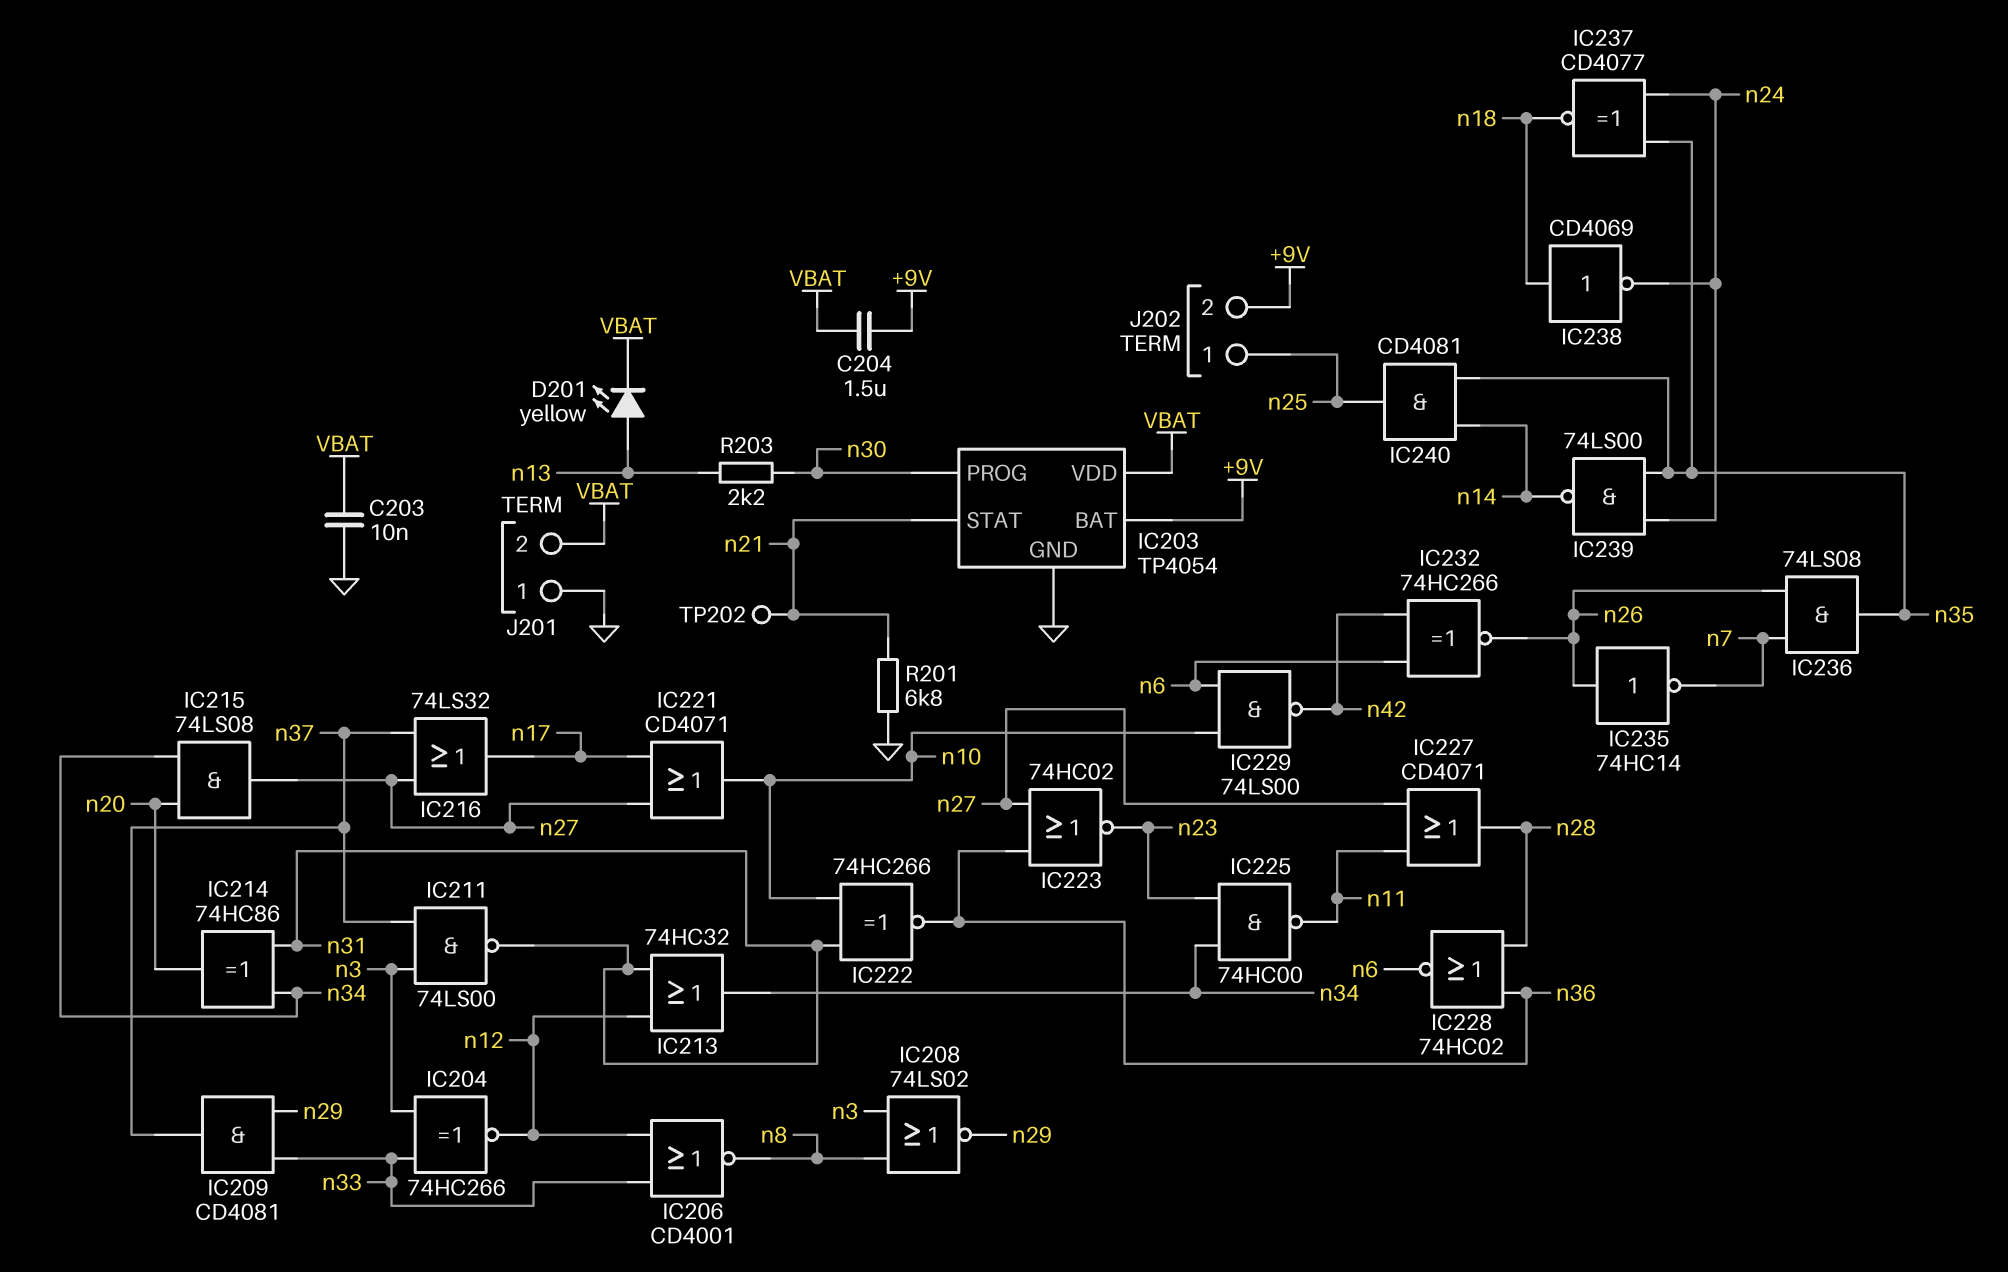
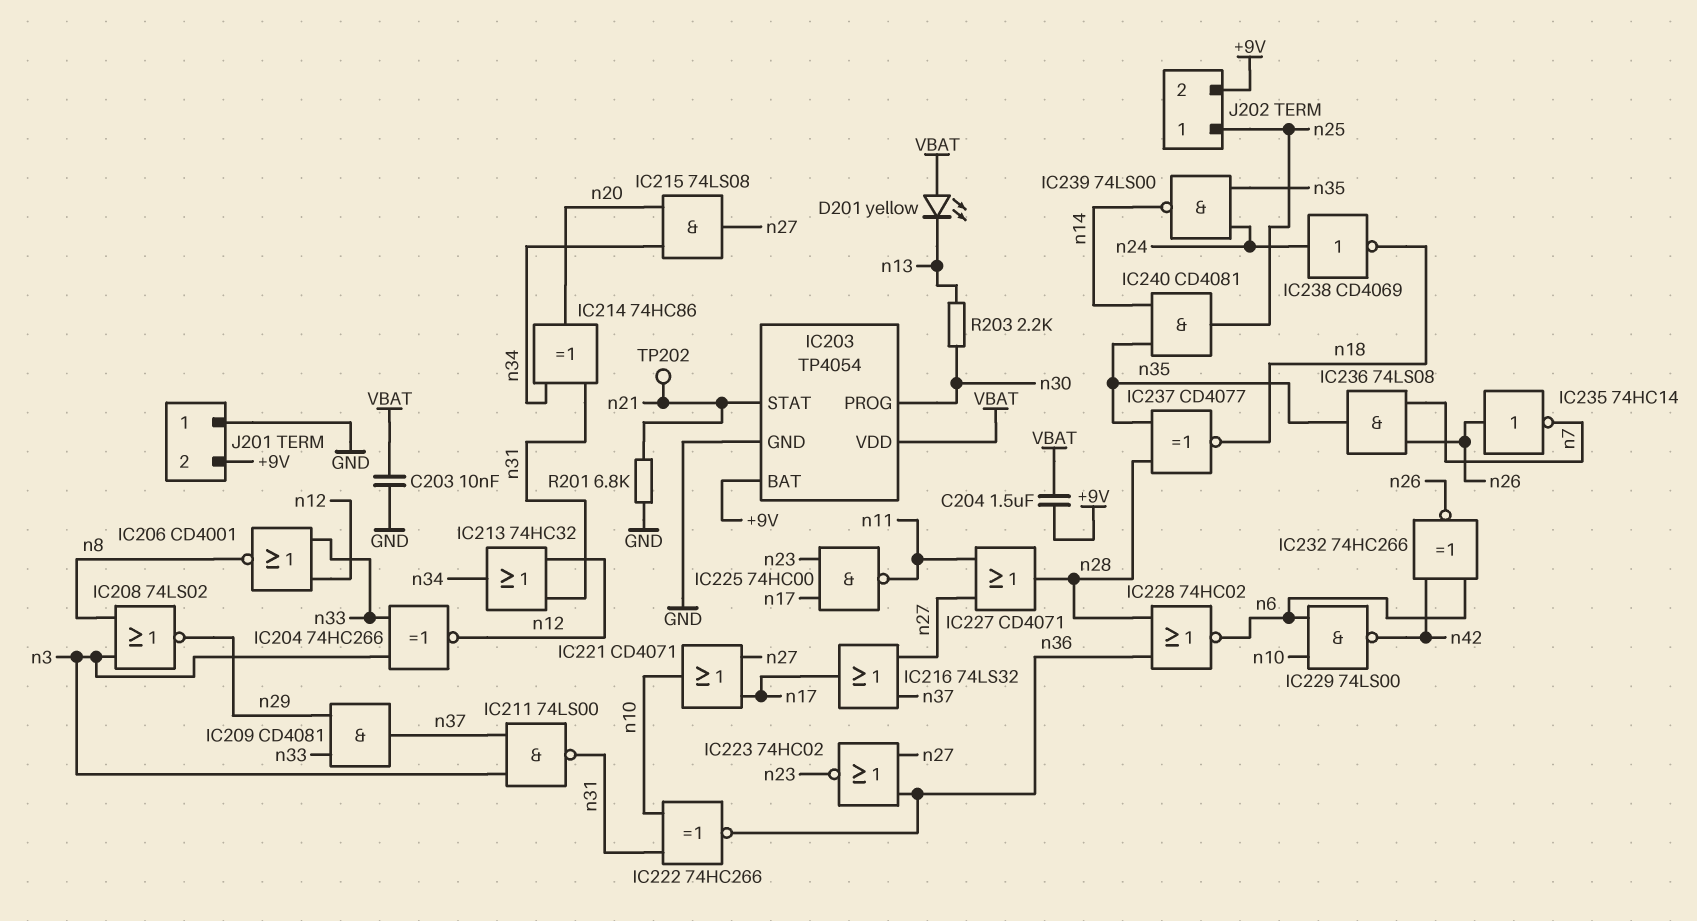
D201: LED yellow (A n13, K VBAT) -> LED yellow (A VBAT, K n13)
IC225: NAND 74HC00 (in n23, in n34, out n11) -> NAND 74HC00 (in n17, in n23, out n11)
IC237: XNOR CD4077 (in n24, in n35, out n18) -> XNOR CD4077 (in n28, in n35, out n18)
IC238: NOT CD4069 (in n18, out n24) -> NOT CD4069 (in n24, out n18)
J201 pin 2: VBAT -> +9V

